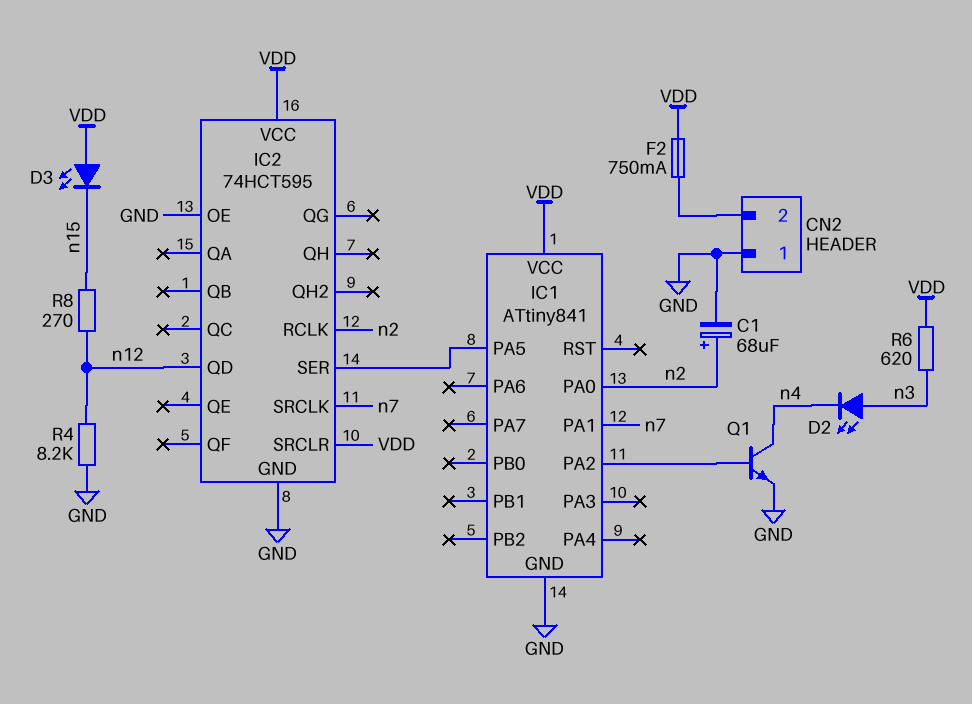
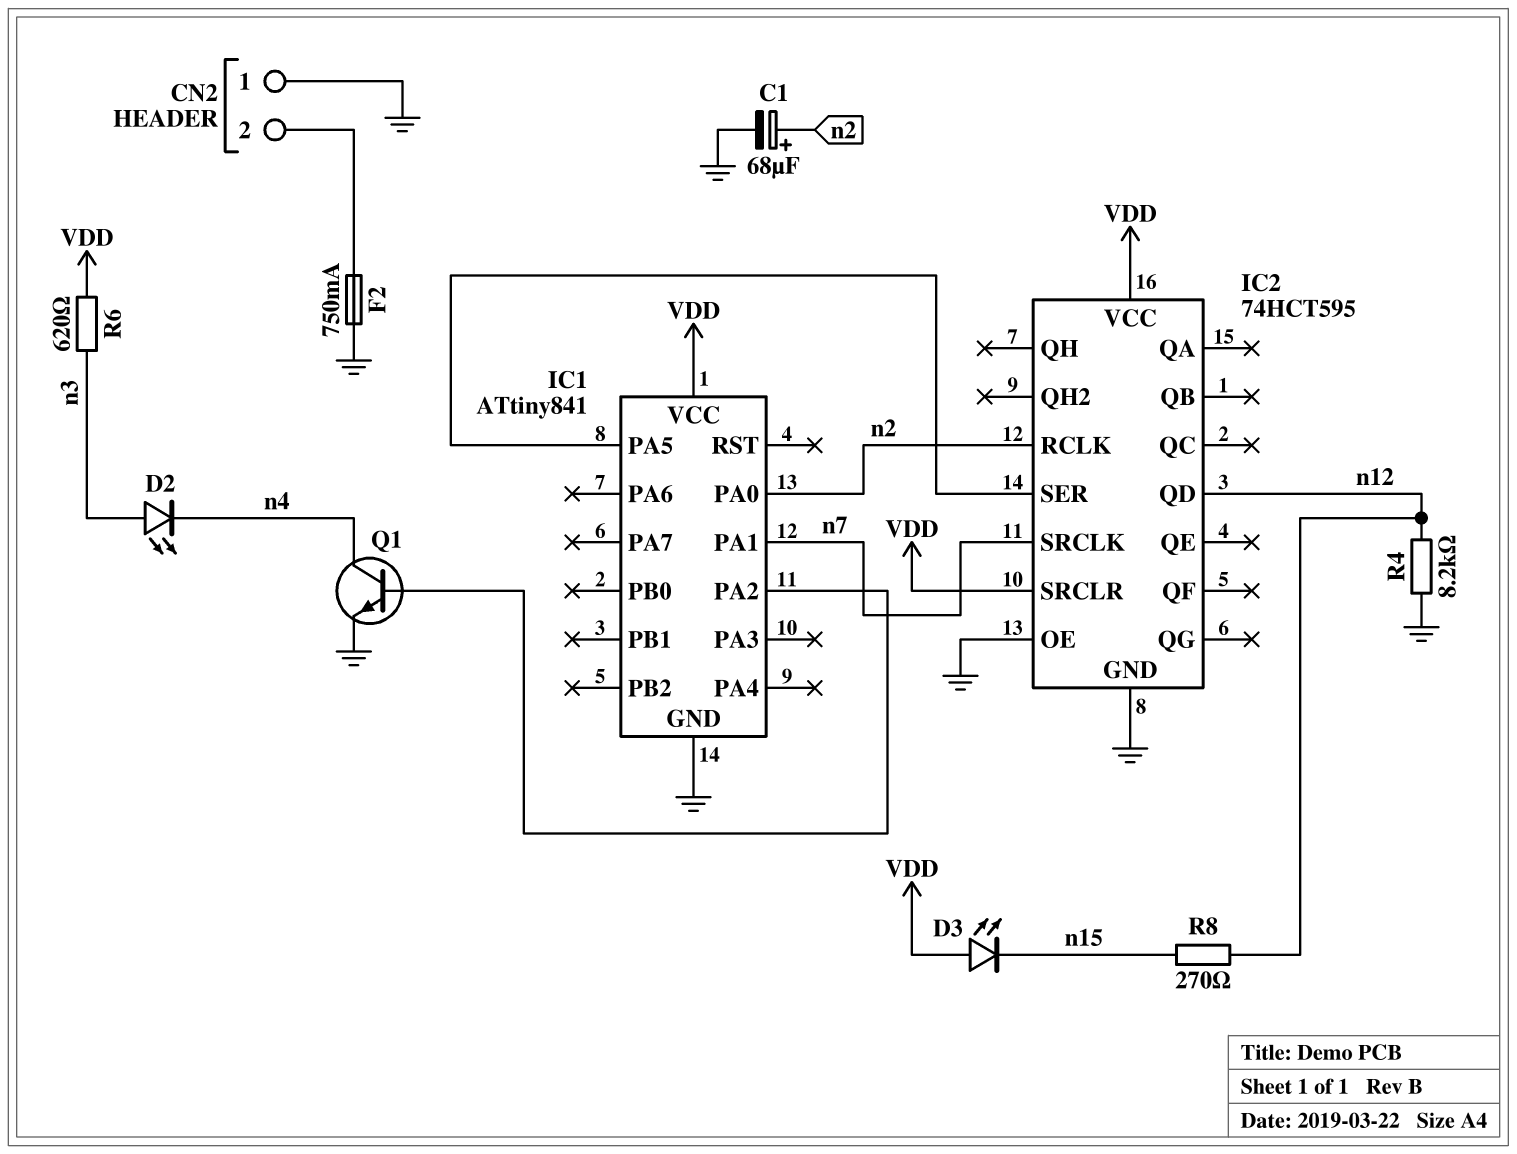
F2: 750mA (CN2/2, VDD) -> 750mA (CN2/2, GND)

